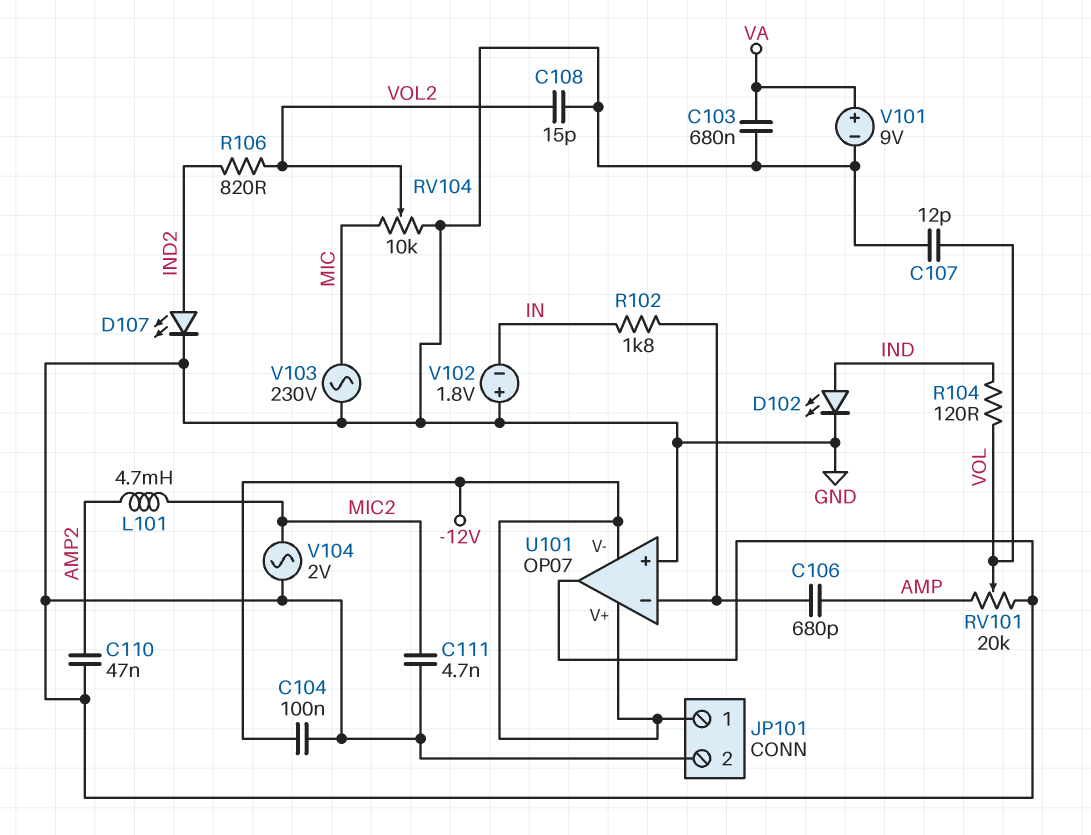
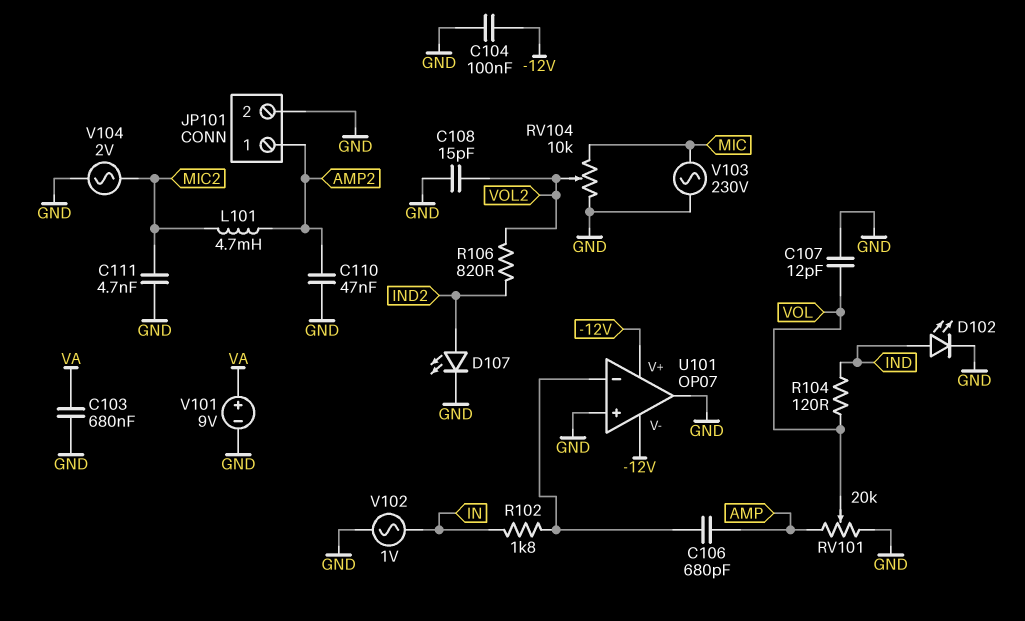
JP101 pin 1: -12V -> AMP2
V102: 1.8V (plus GND, minus IN) -> AC 1V (GND, IN)

